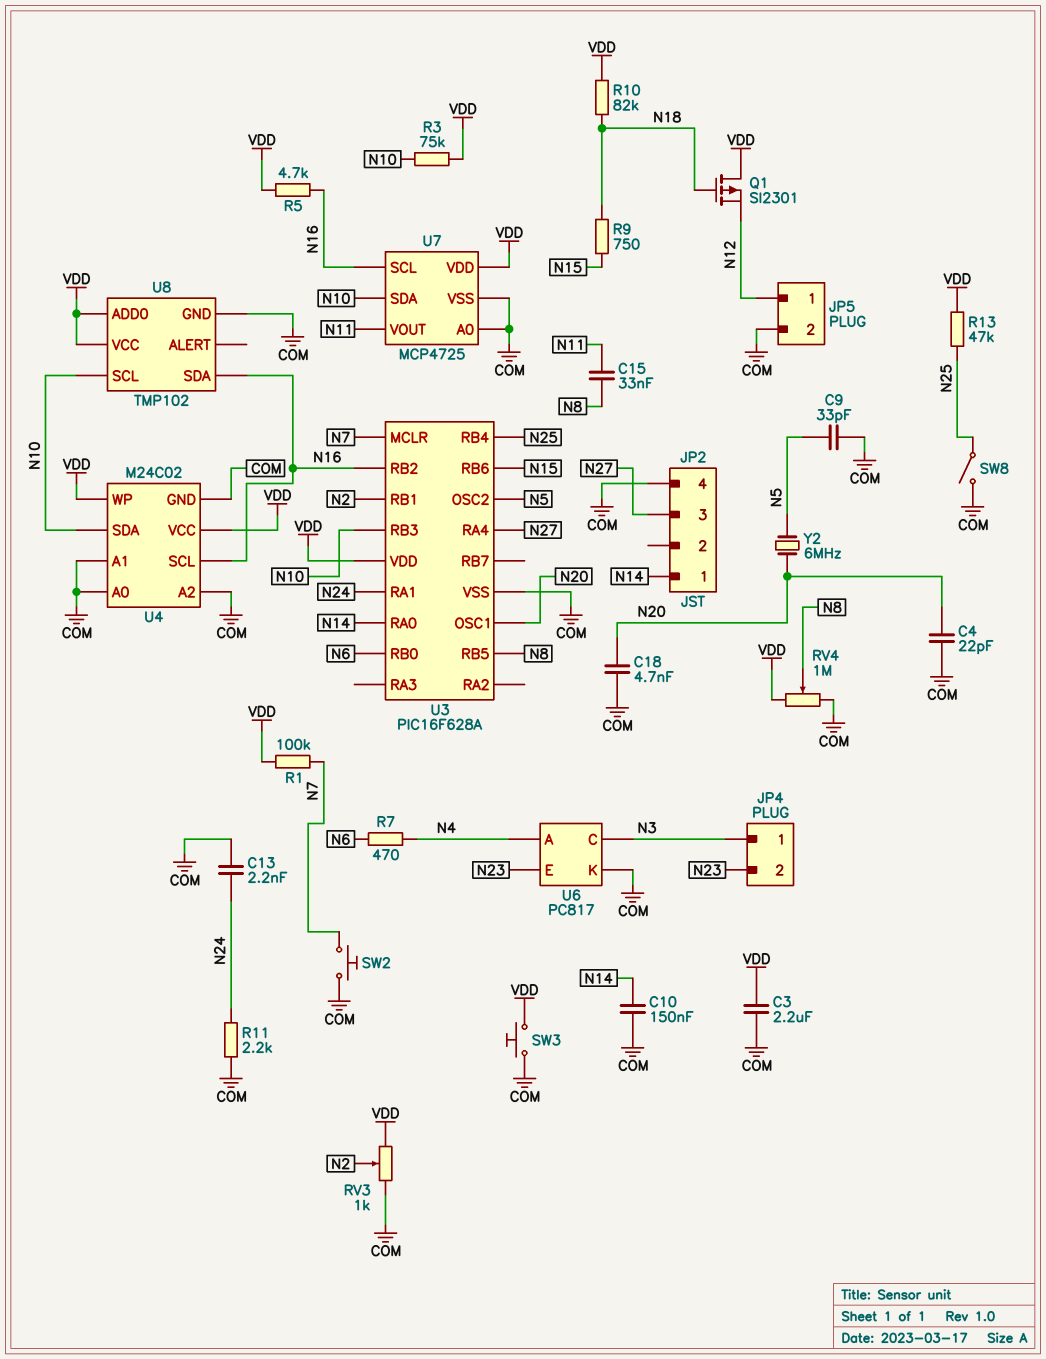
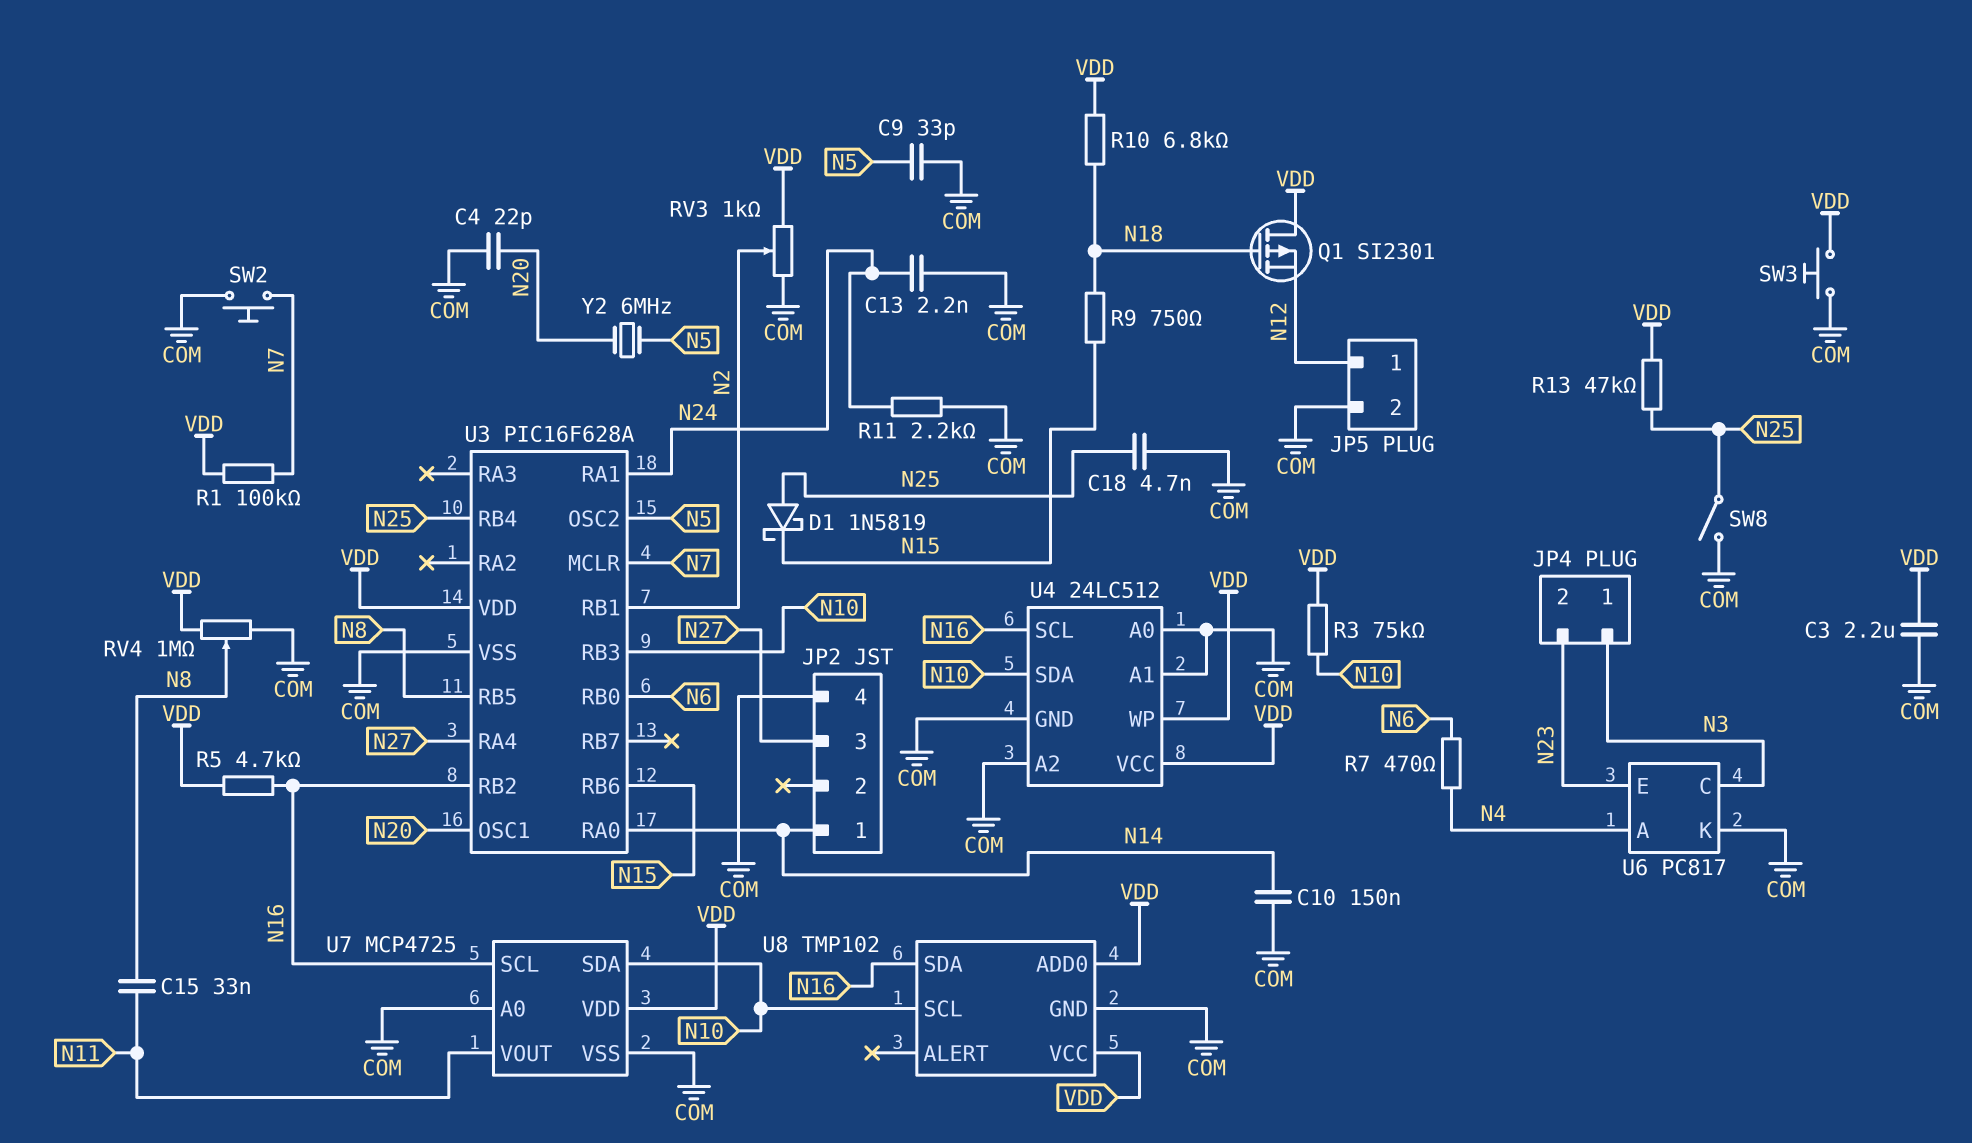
C18: 4.7nF (COM, N20) -> 4.7nF (COM, N25)
D1: none -> schottky 1N5819 (A N25, K N15)
R10: 82k (N18, VDD) -> 6.8k (N18, VDD)
U4: M24C02 -> 24LC512

